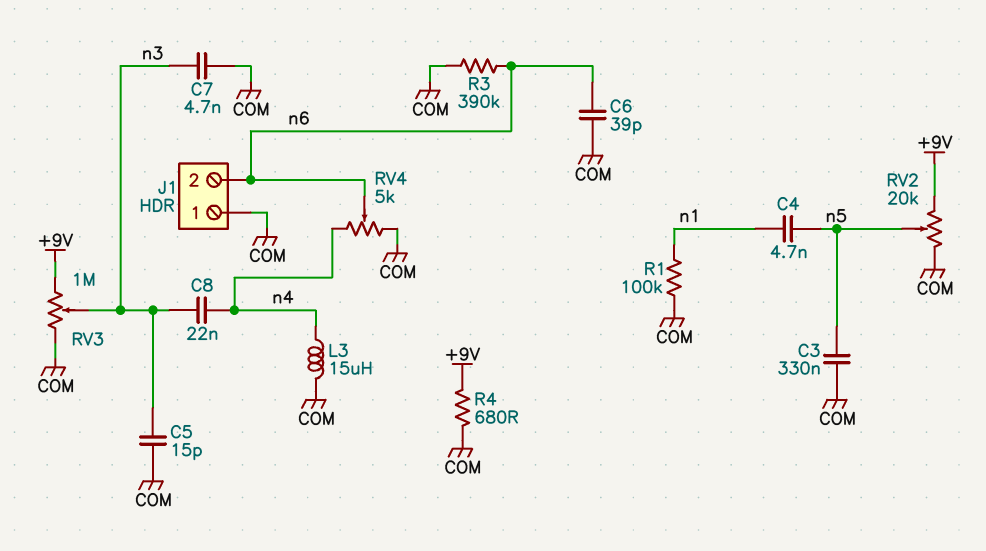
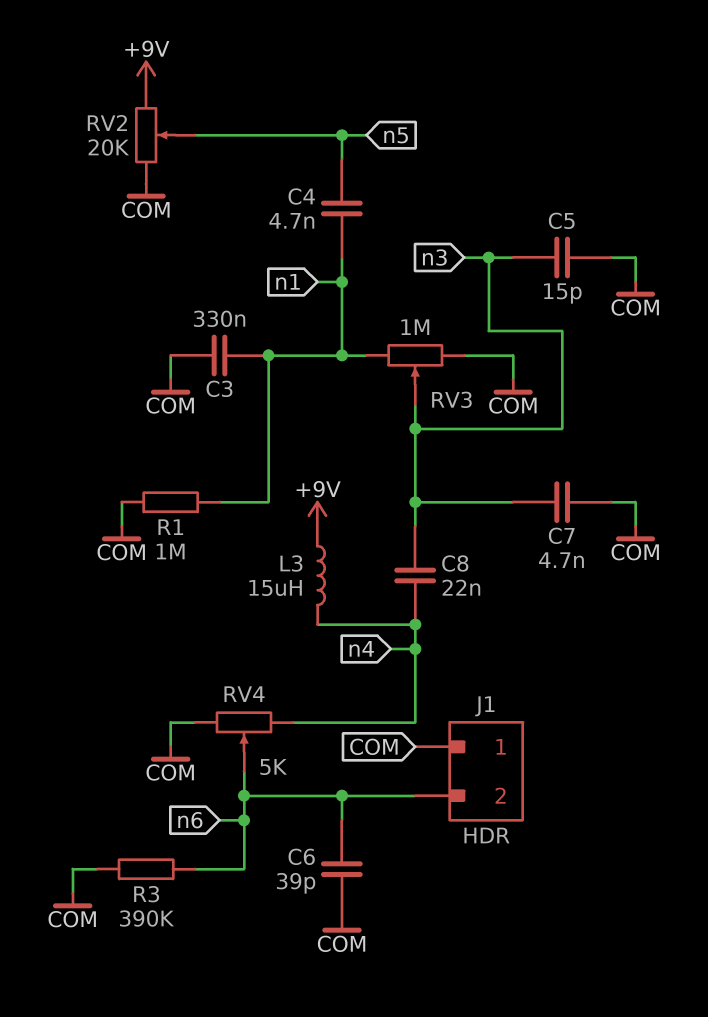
C3: 330nF (COM, n5) -> 330nF (COM, n1)
L3: 15uH (COM, n4) -> 15uH (+9V, n4)
R1: 100k (COM, n1) -> 1M (COM, n1)
R4: 680 (+9V, COM) -> none
RV3: 1M (+9V, COM, wiper n3) -> 1M (COM, n1, wiper n3)

